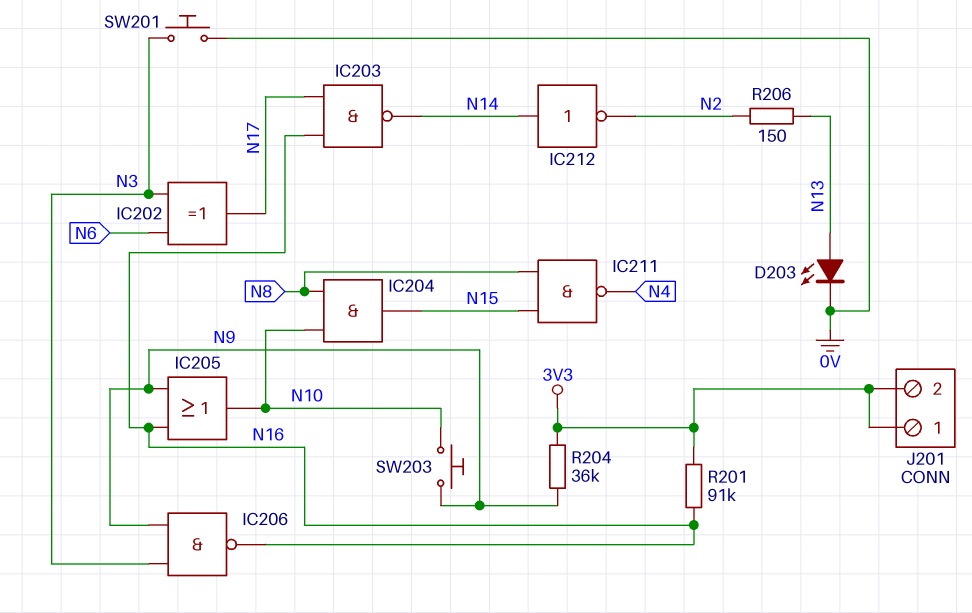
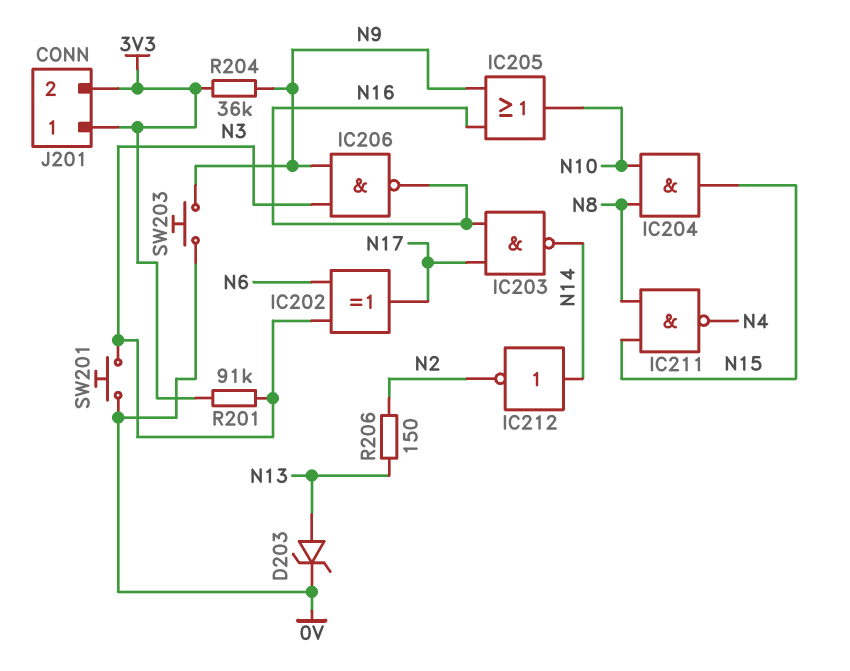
D203: LED (A N13, K 0V) -> zener (A N13, K 0V)
R201: 91k (3V3, N16) -> 91k (3V3, N3)
SW203: button (N9, N10) -> button (0V, N9)

